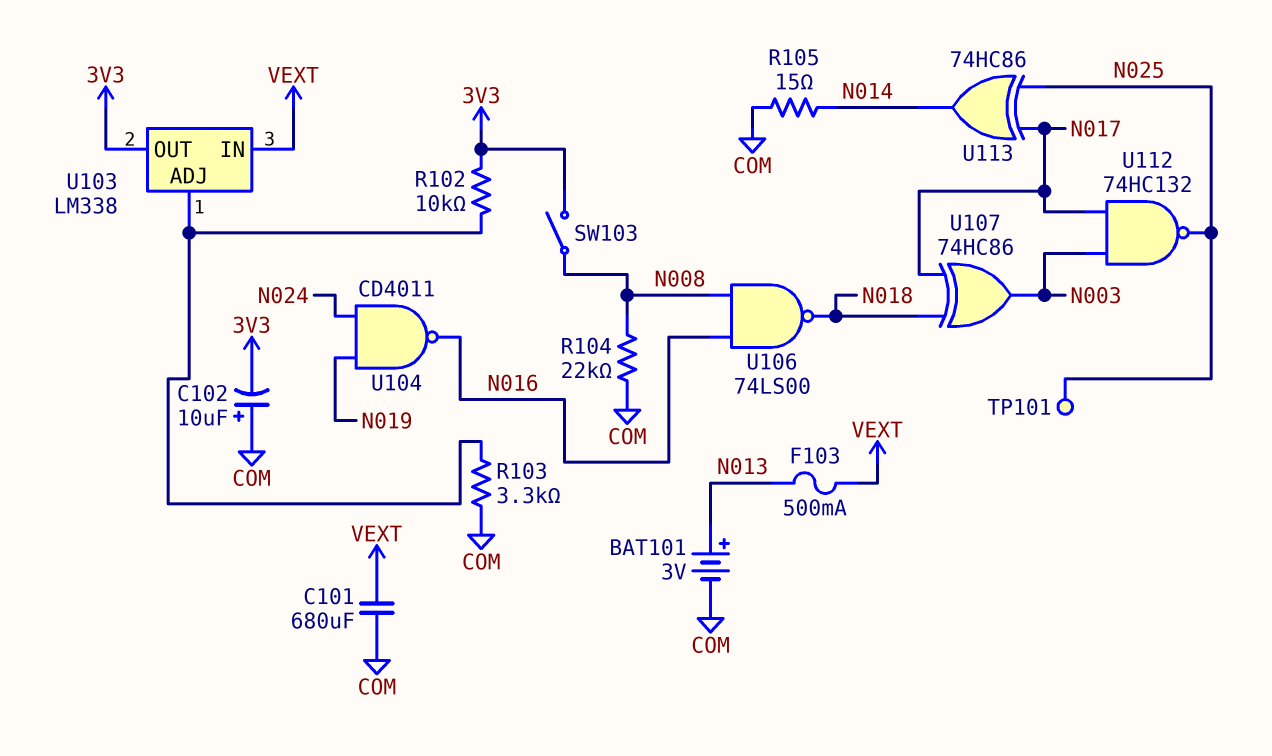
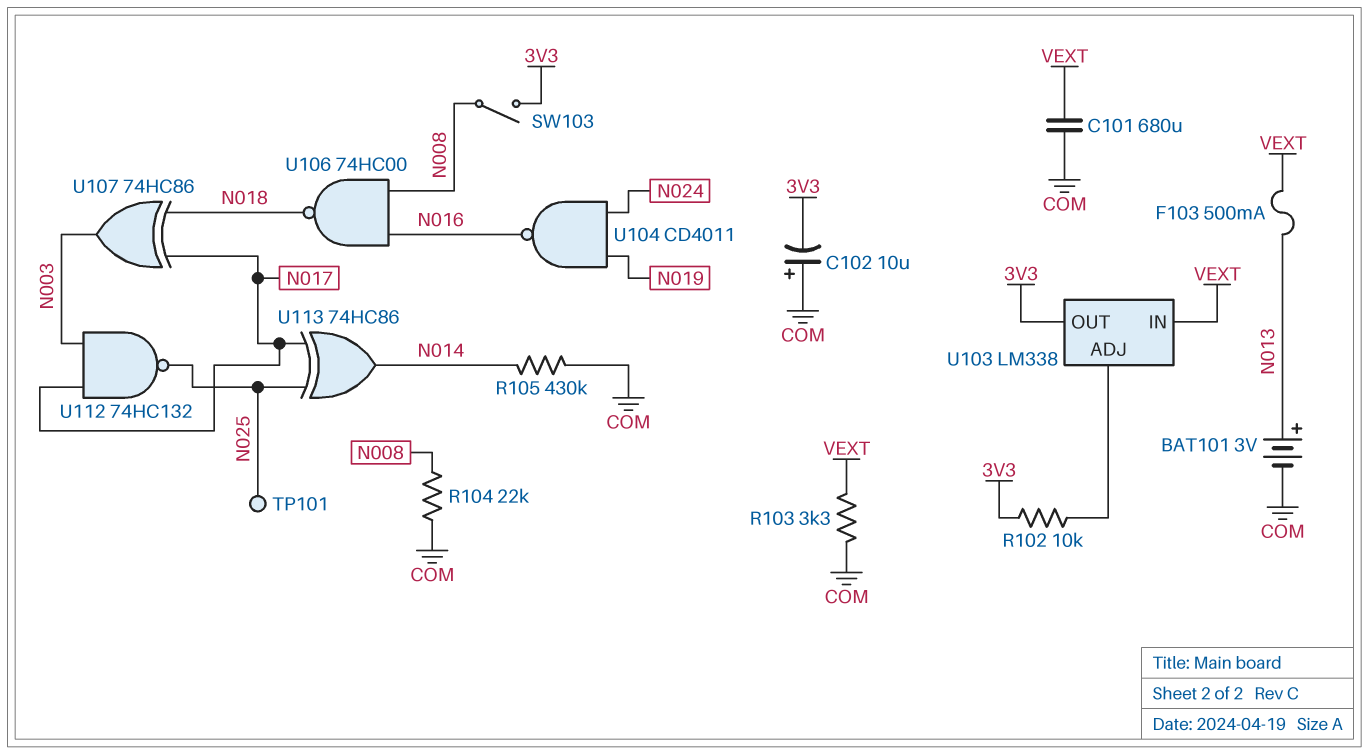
R103: 3.3k (COM, U103/ADJ) -> 3.3k (COM, VEXT)
R105: 15 (COM, N014) -> 430k (COM, N014)
U106: NAND 74LS00 (in N008, in N016, out N018) -> NAND 74HC00 (in N008, in N016, out N018)

